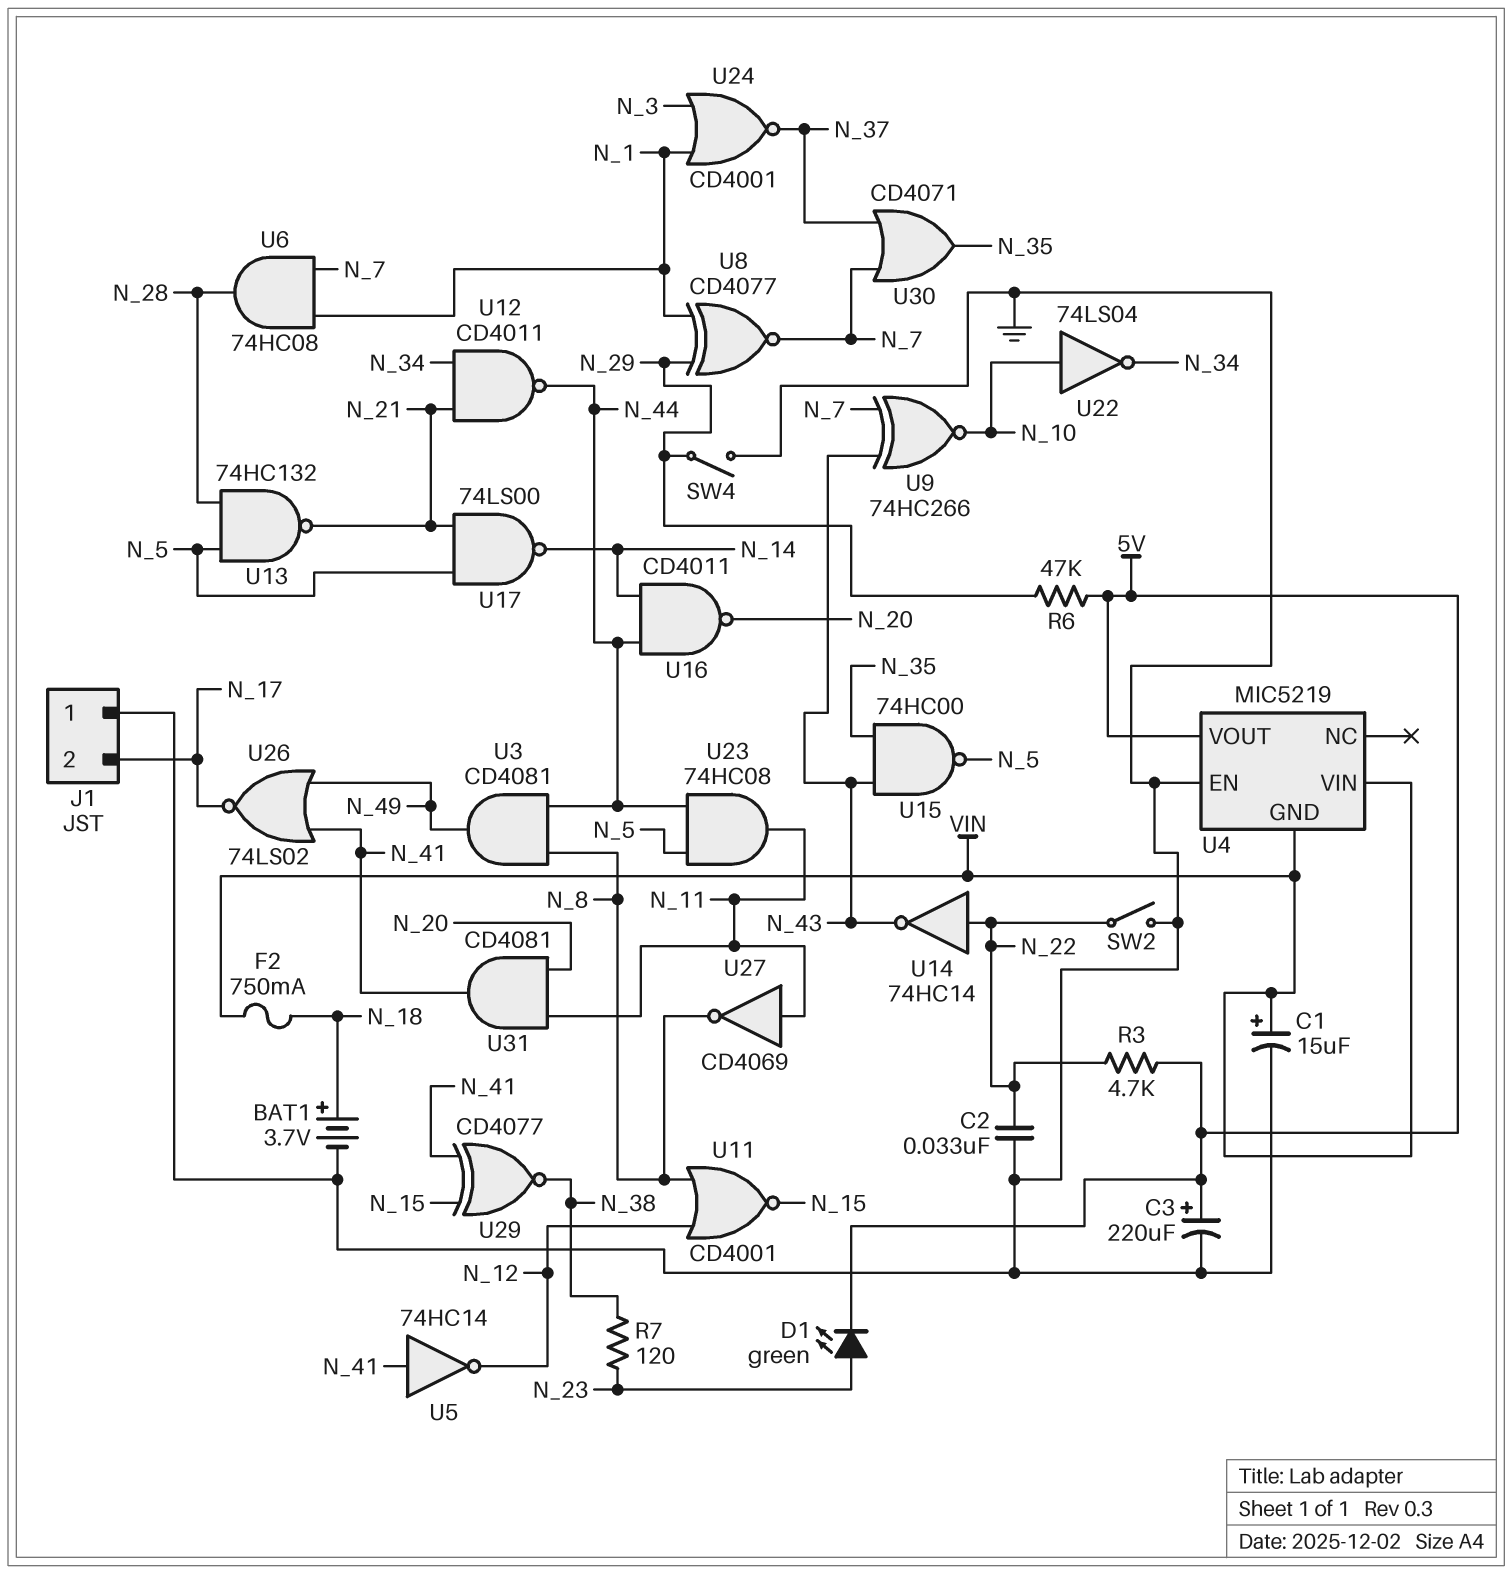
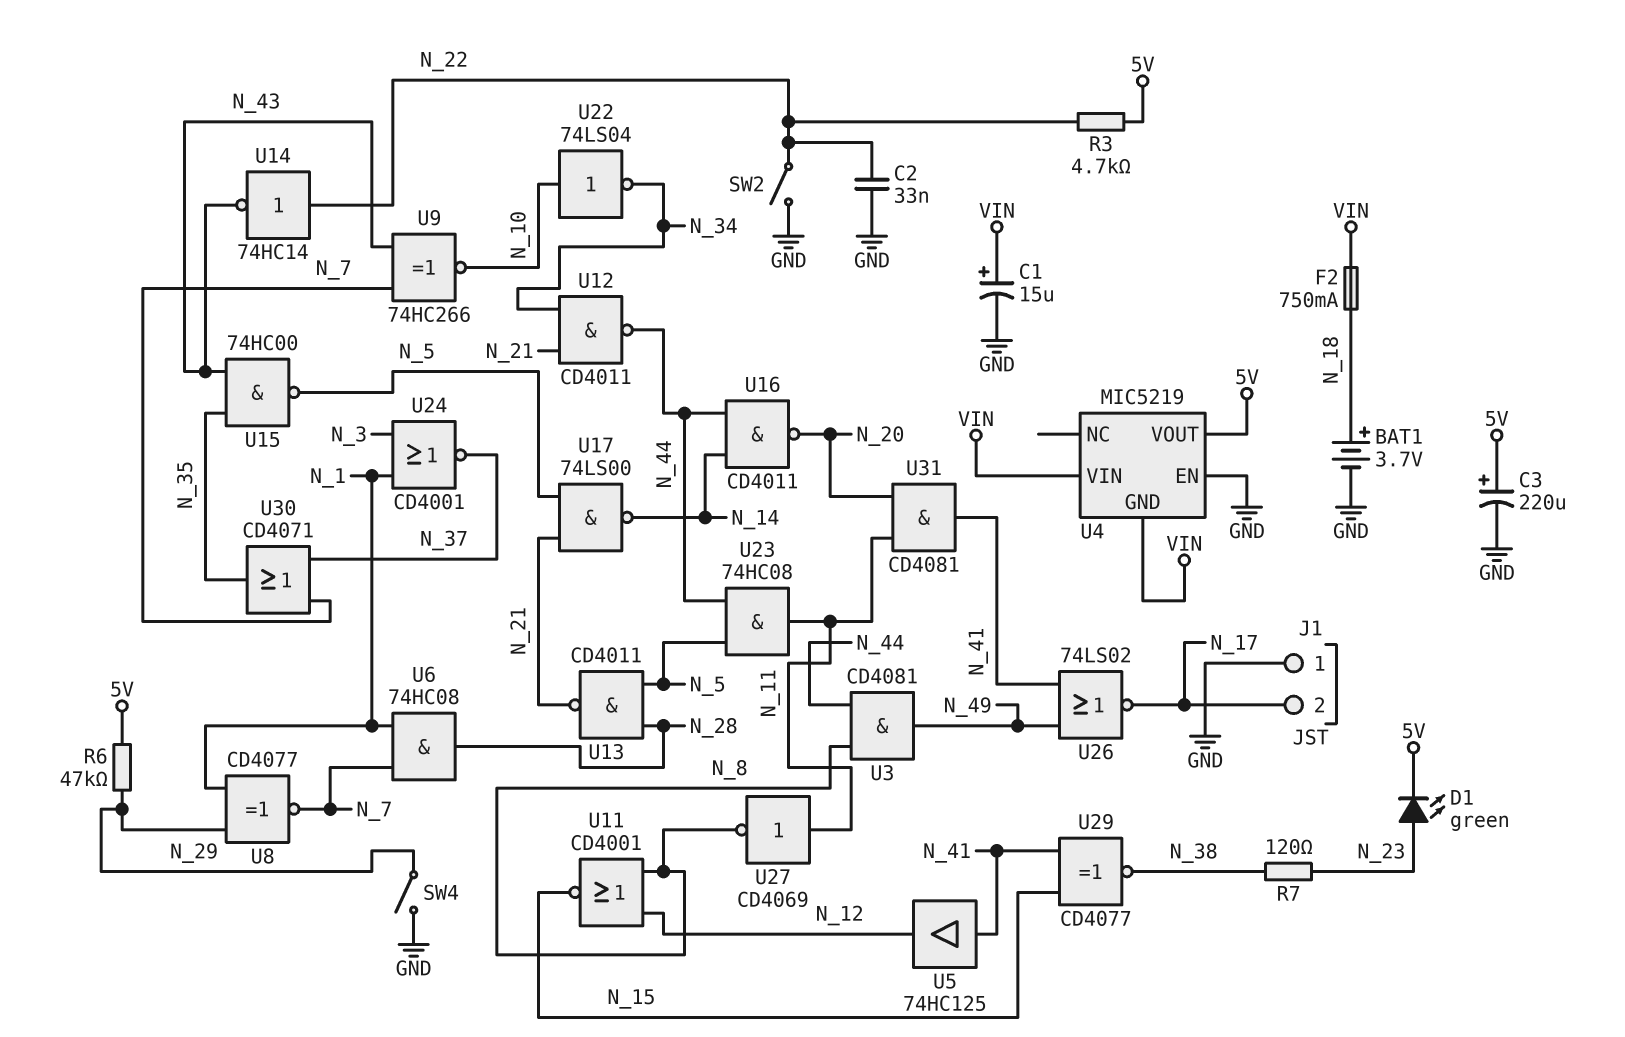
U5: NOT 74HC14 (in N_41, out N_12) -> buffer 74HC125 (in N_41, out N_12)
U13: NAND 74HC132 (in N_5, in N_28, out N_21) -> NAND CD4011 (in N_5, in N_28, out N_21)

